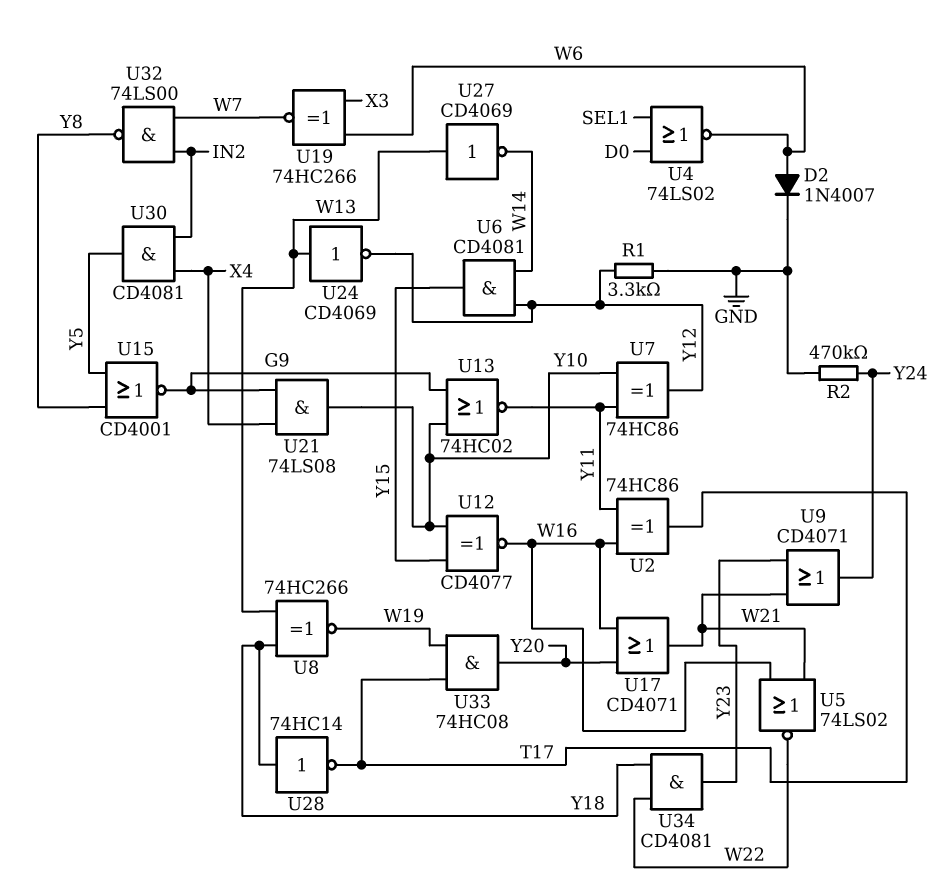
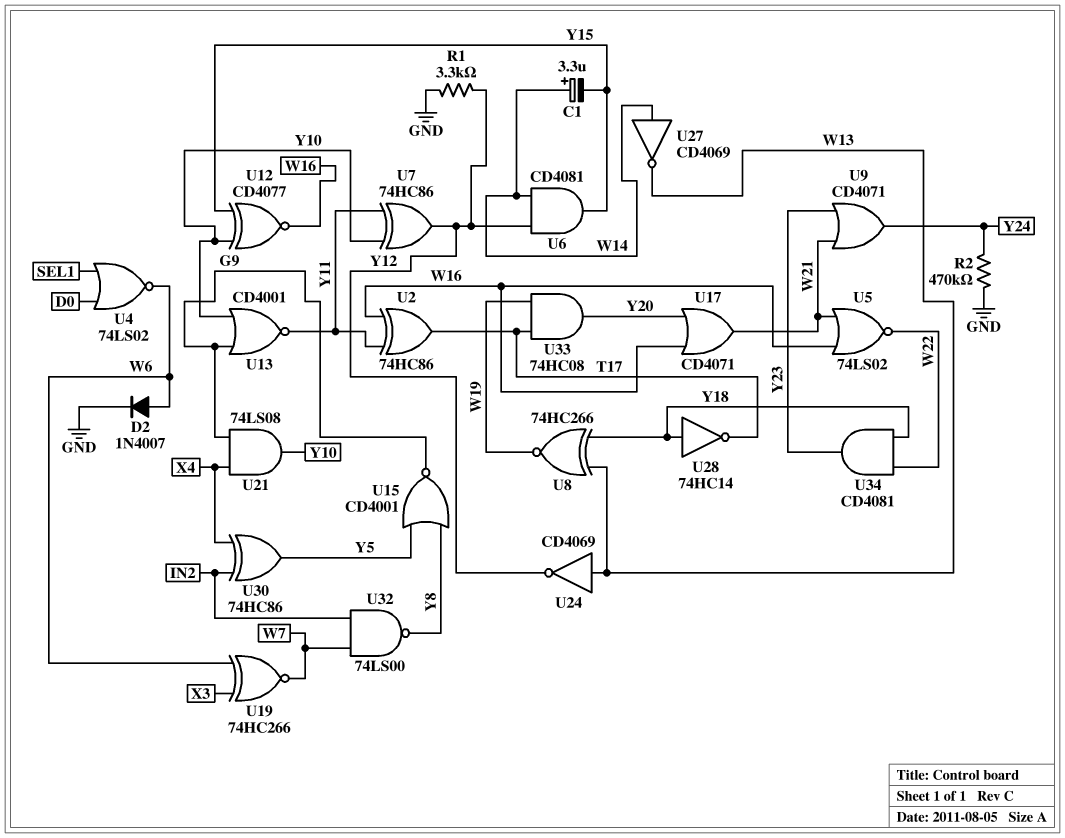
C1: none -> 3.3uF (plus W14, minus Y15)
U13: NOR 74HC02 (in G9, in Y10, out Y11) -> NOR CD4001 (in G9, in Y10, out Y11)
U27: NOT CD4069 (in W13, out W14) -> NOT CD4069 (in W14, out W13)
U30: AND CD4081 (in IN2, in X4, out Y5) -> XOR 74HC86 (in IN2, in X4, out Y5)

